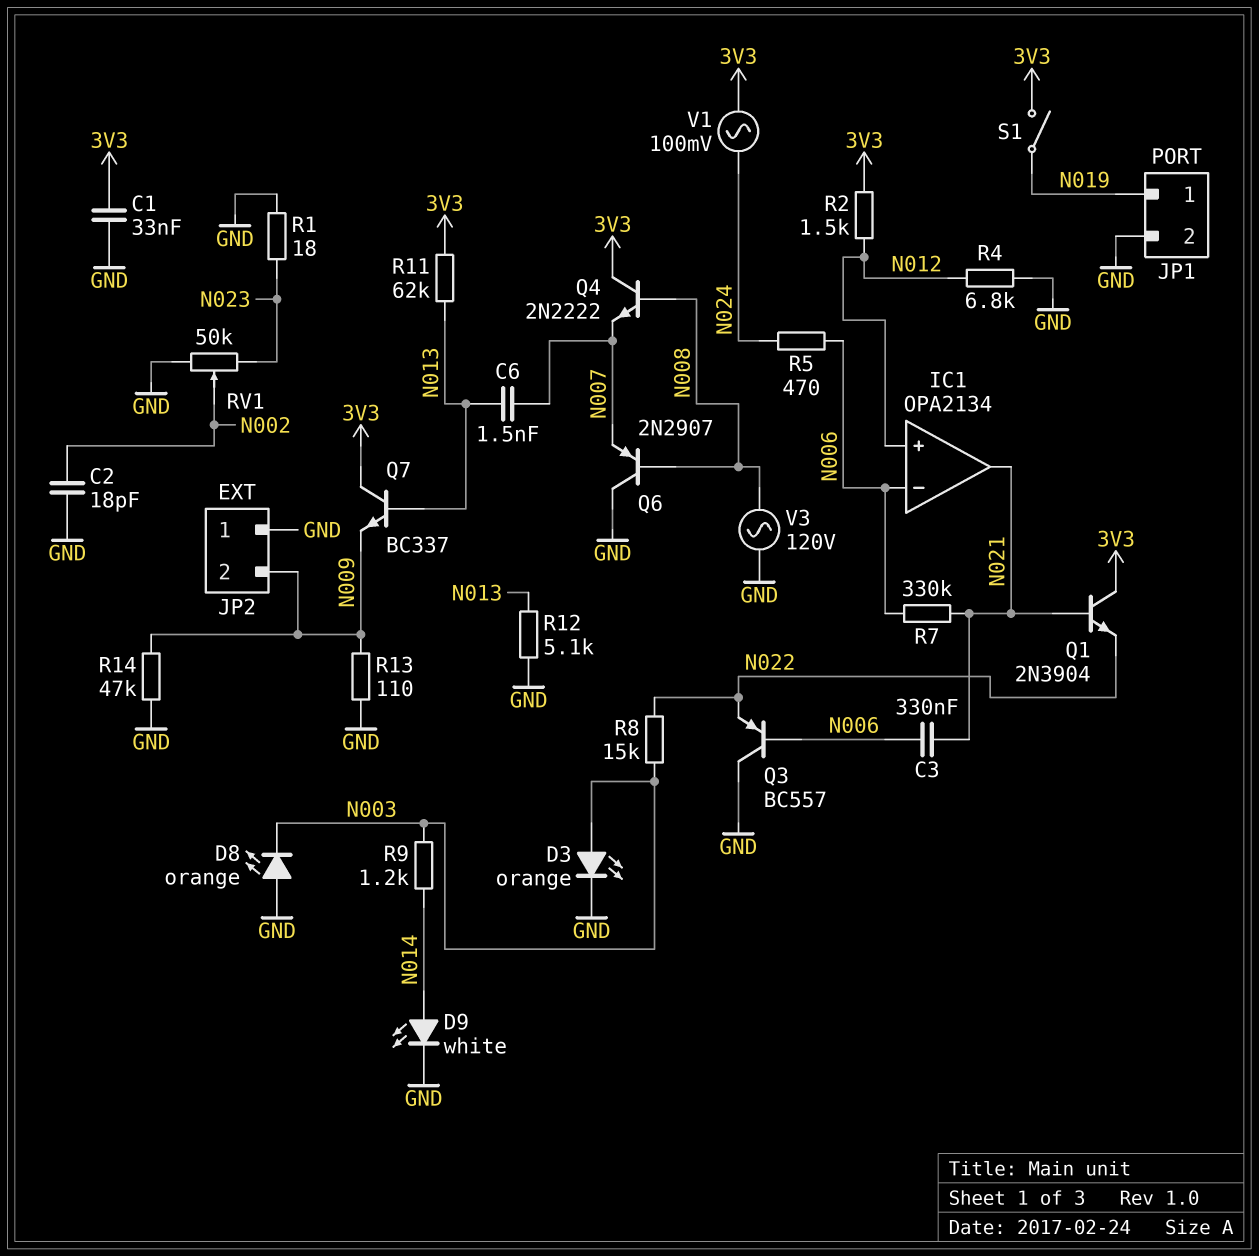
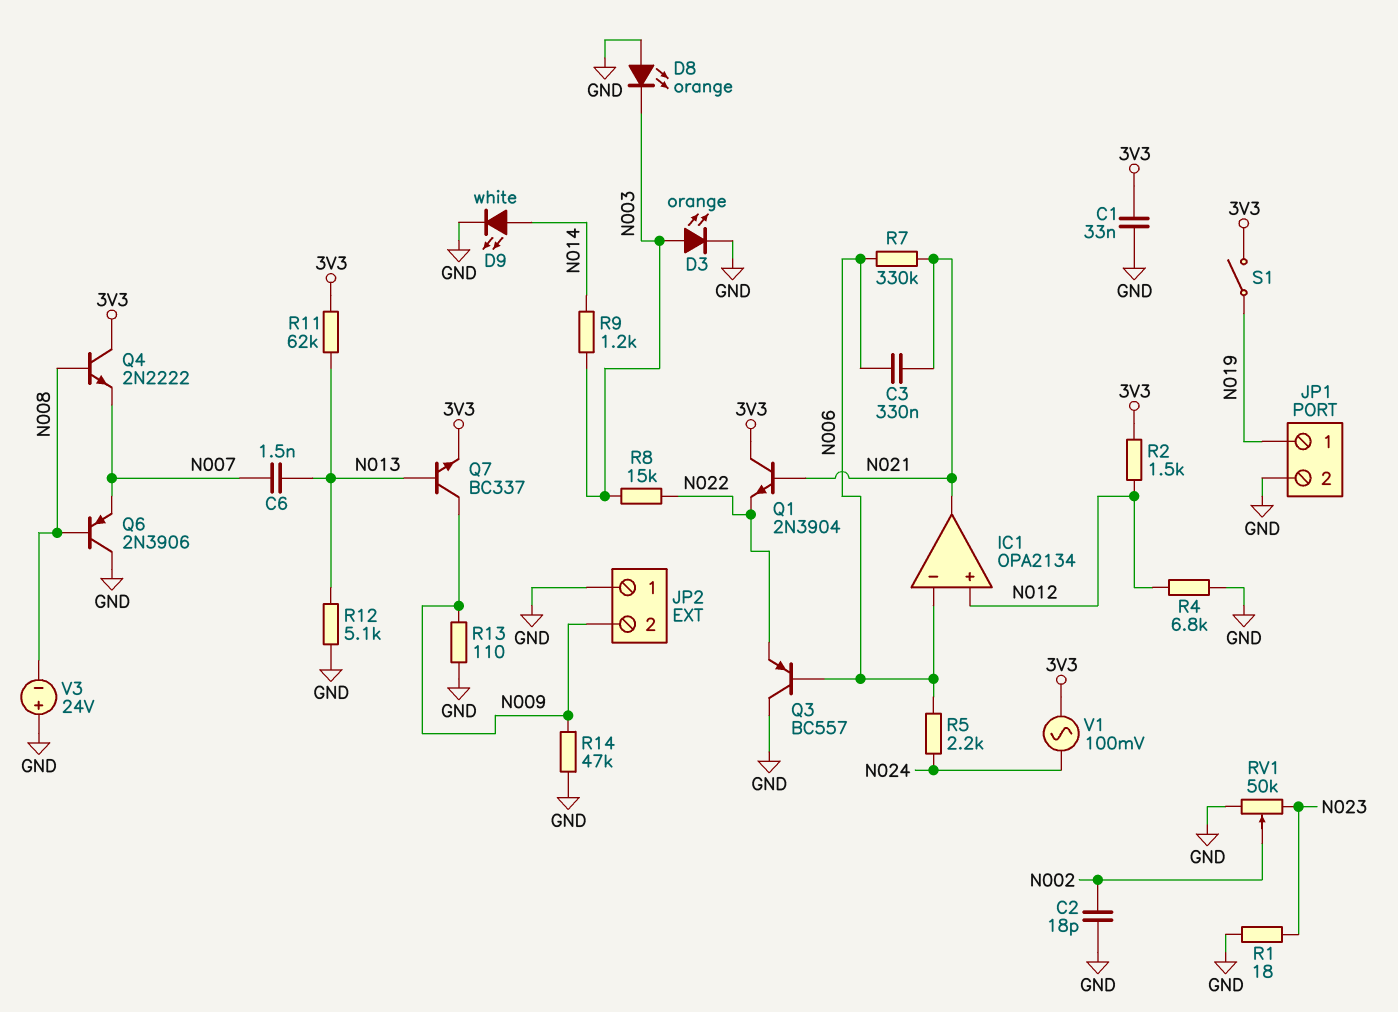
Q6: PNP 2N2907 (B N008, C GND, E N007) -> PNP 2N3906 (B N008, C GND, E N007)
Q7: NPN BC337 (B N013, C 3V3, E N009) -> NPN BC337 (B N013, C N009, E 3V3)
R5: 470 (N006, N024) -> 2.2k (N006, N024)
V3: AC 120V (GND, N008) -> 24V (plus GND, minus N008)

